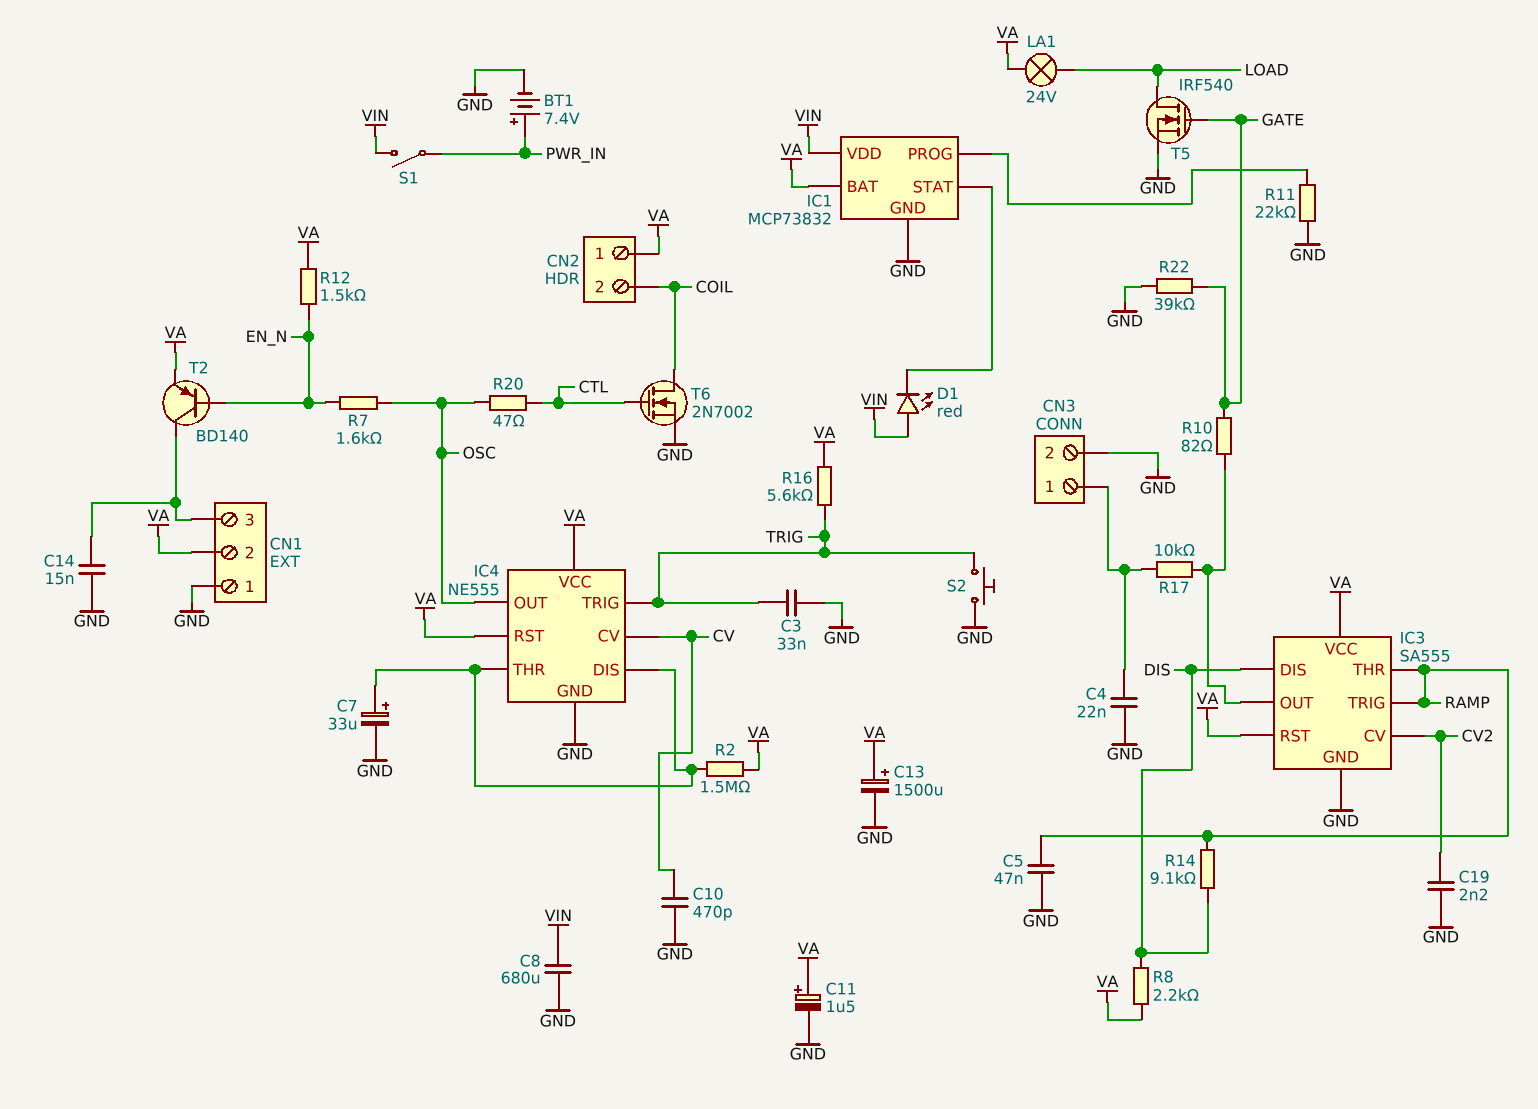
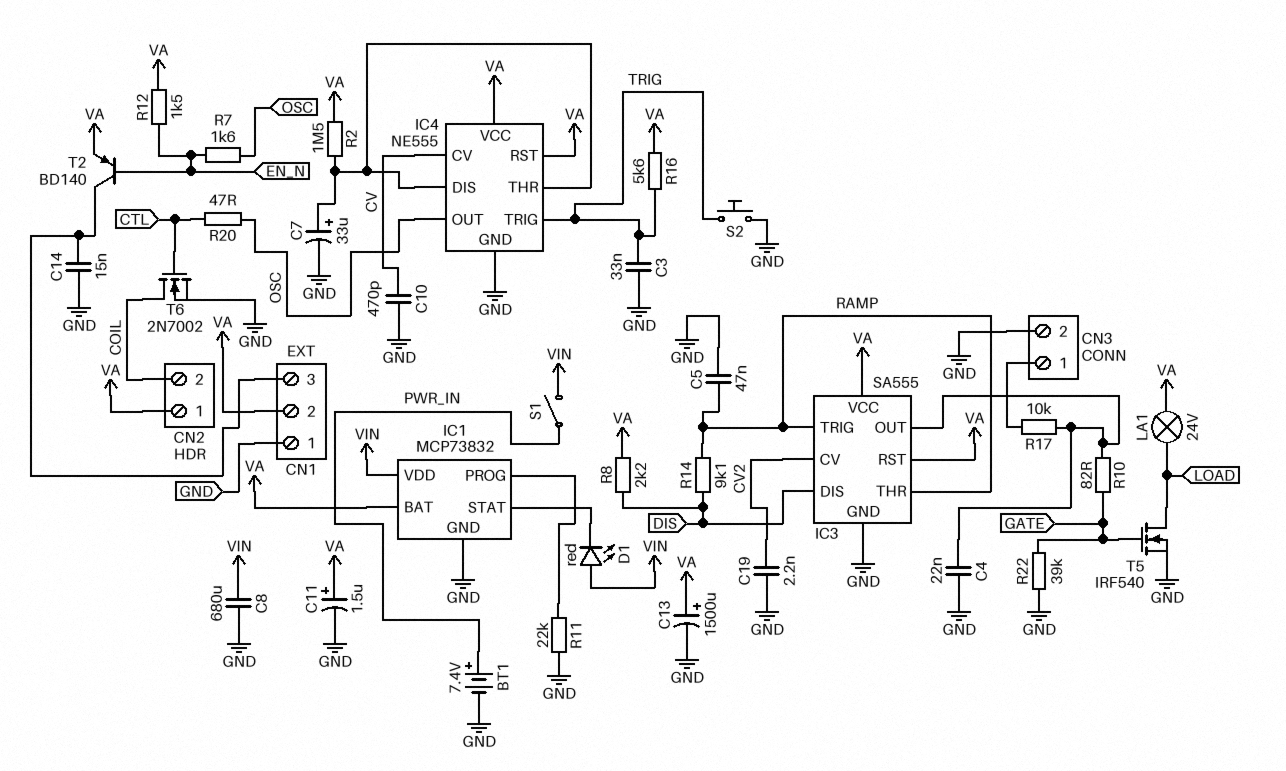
C4: 22nF (CN3/1, GND) -> 22nF (GND, IC3/OUT)

